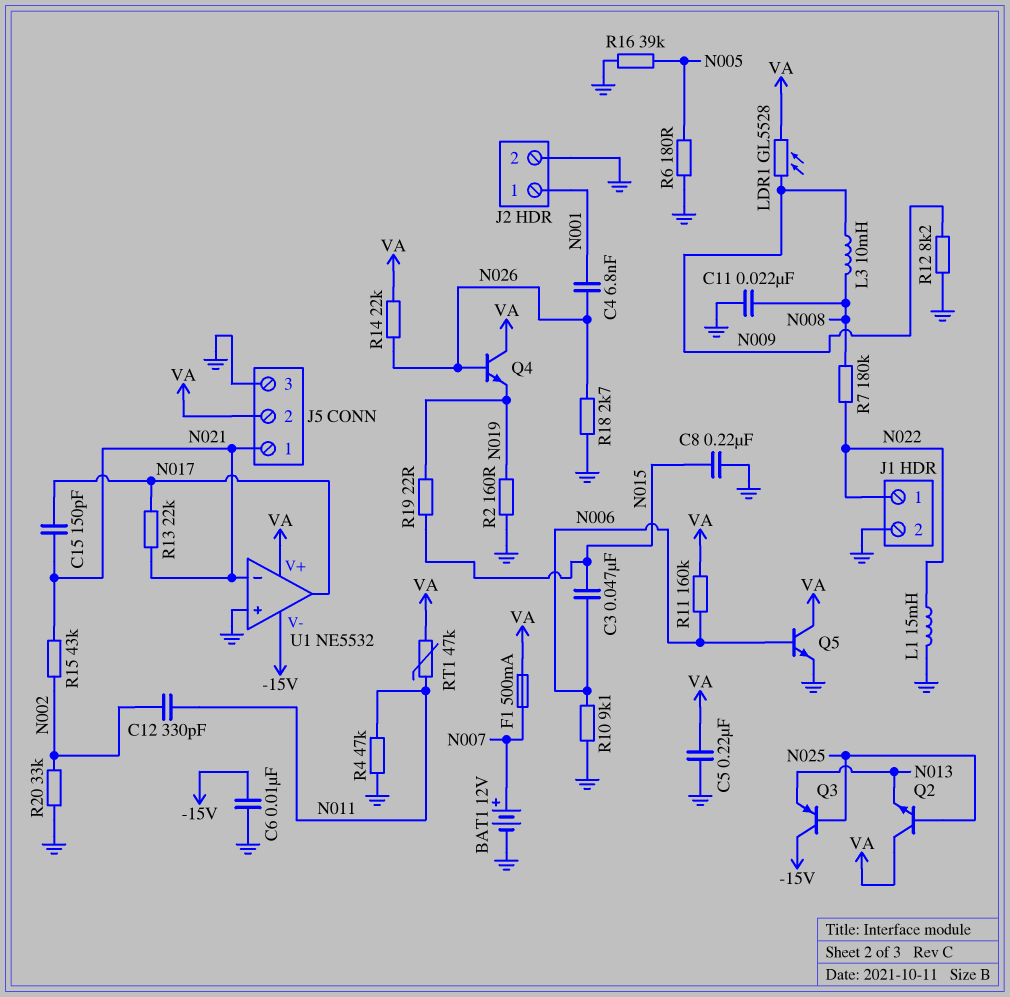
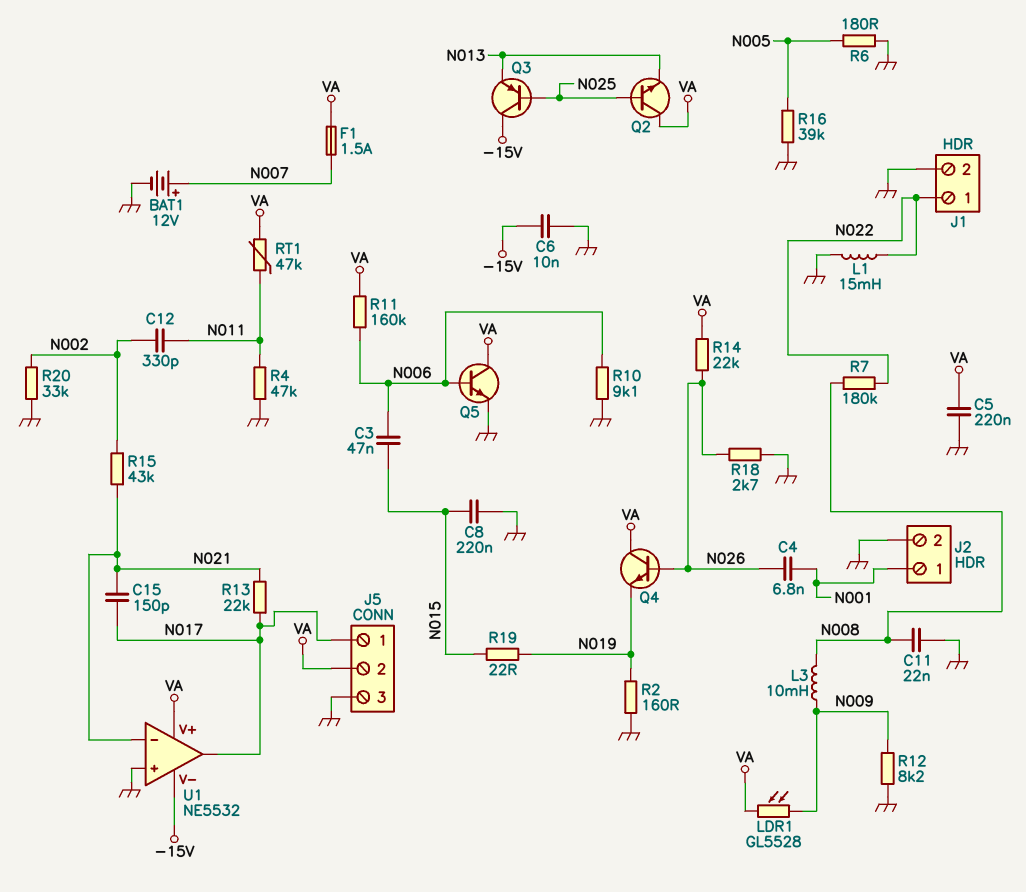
F1: 500mA (N007, VA) -> 1.5A (N007, VA)
J5 pin 1: N021 -> N017

